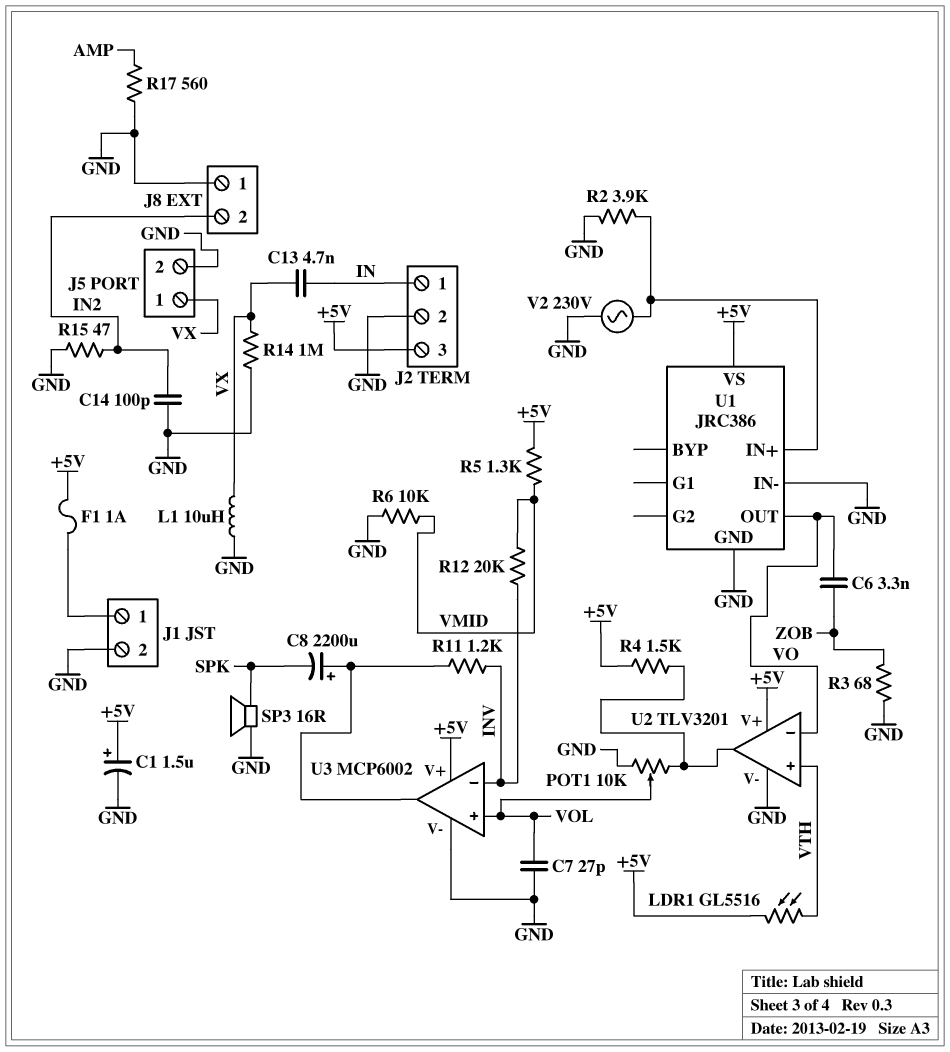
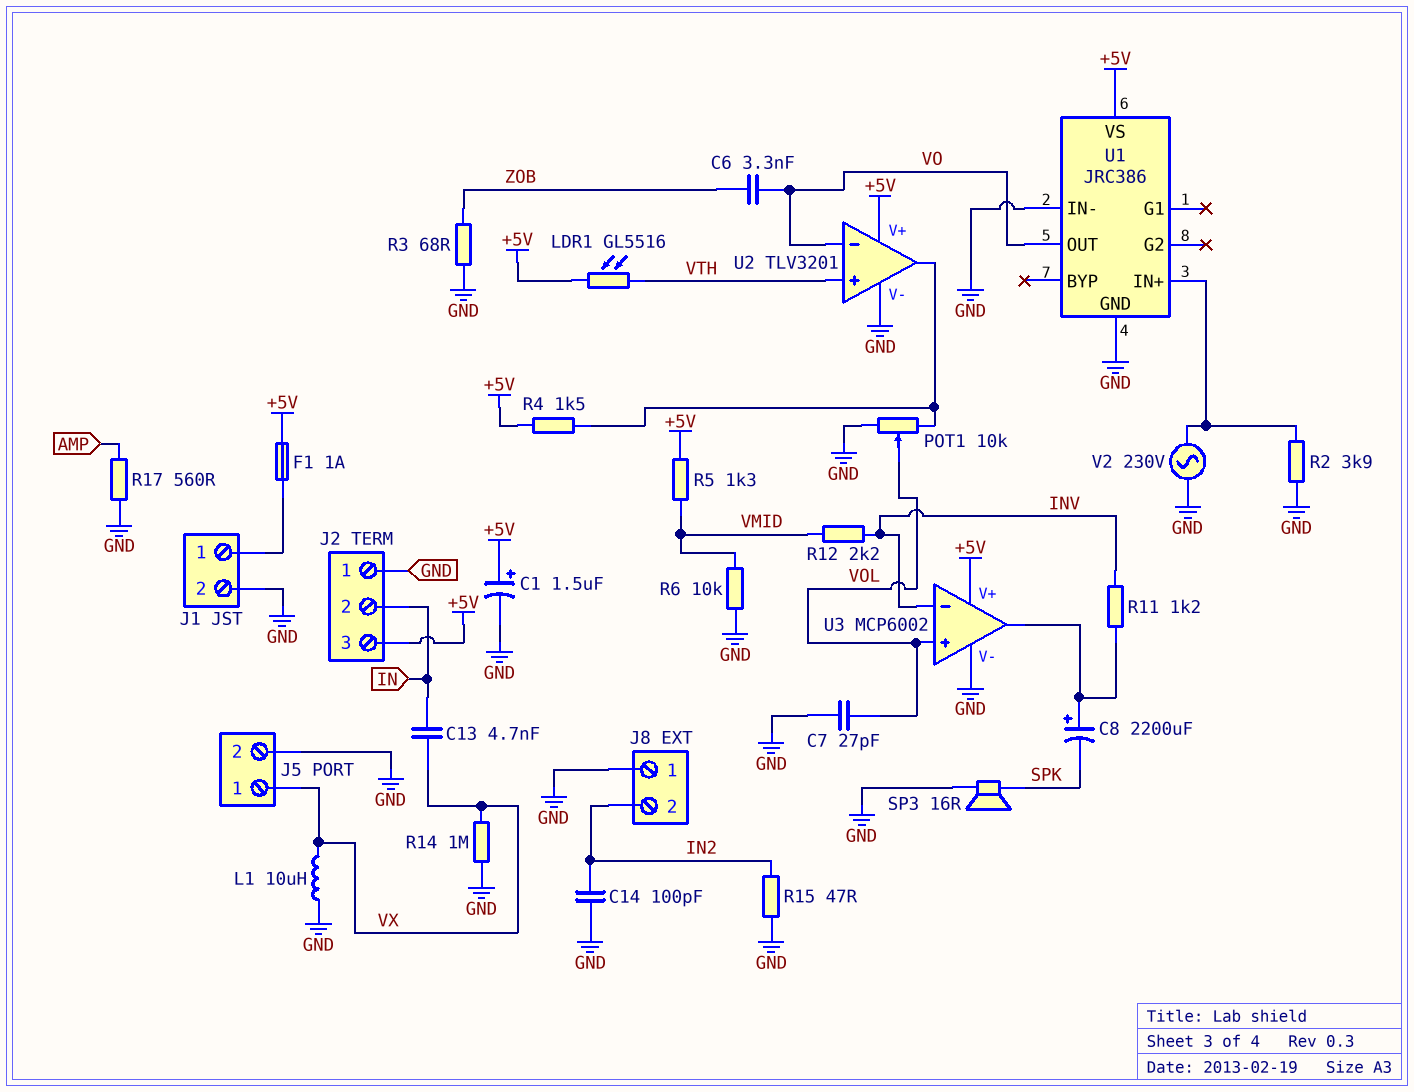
J2 pin 1: IN -> GND
J2 pin 2: GND -> IN
R12: 20k (INV, VMID) -> 2.2k (INV, VMID)

